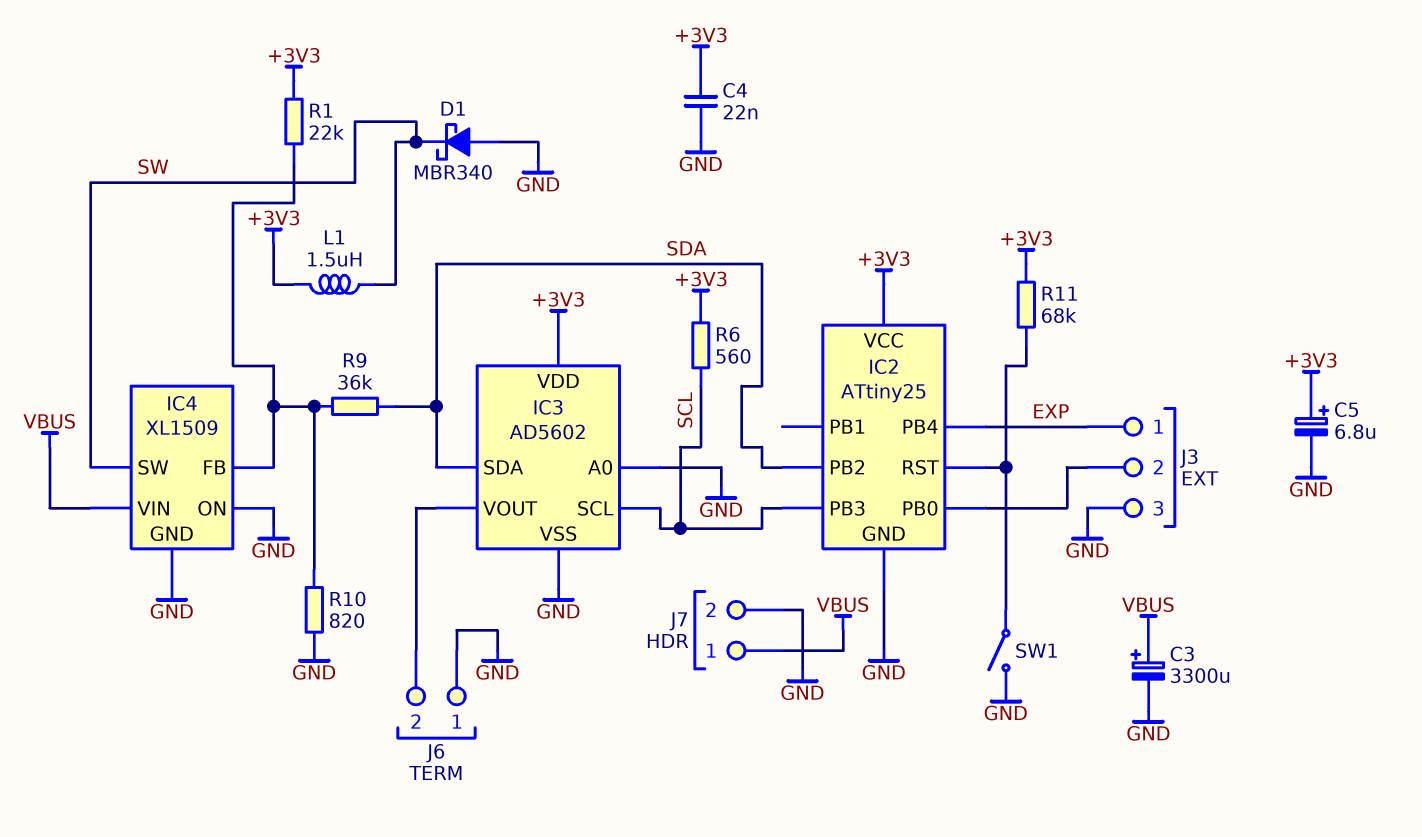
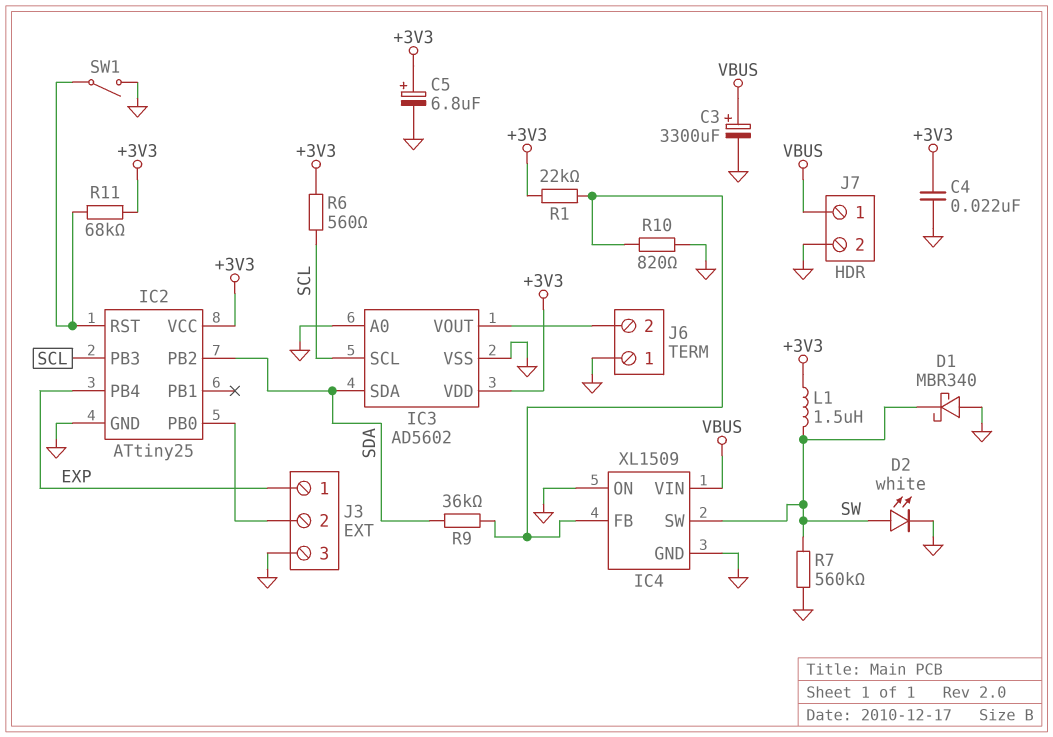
D2: none -> LED white (A SW, K GND)
R7: none -> 560k (GND, SW)

